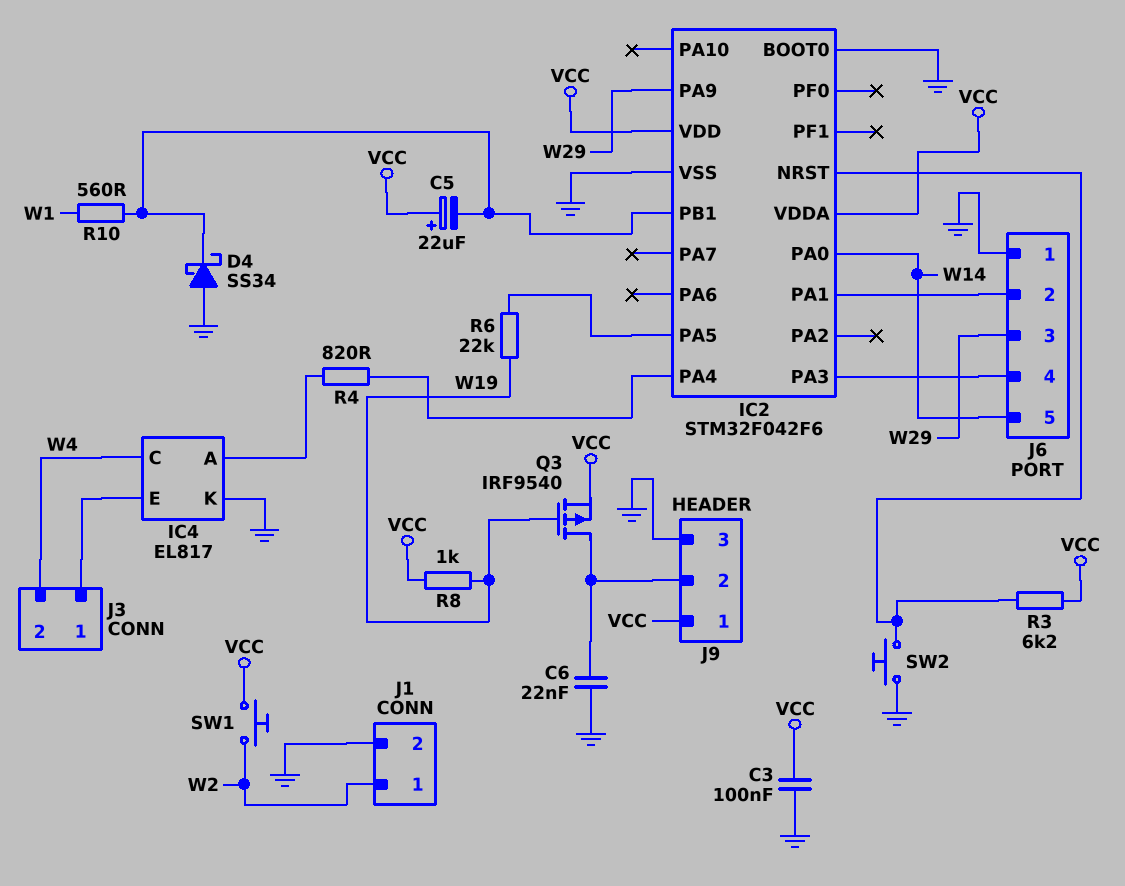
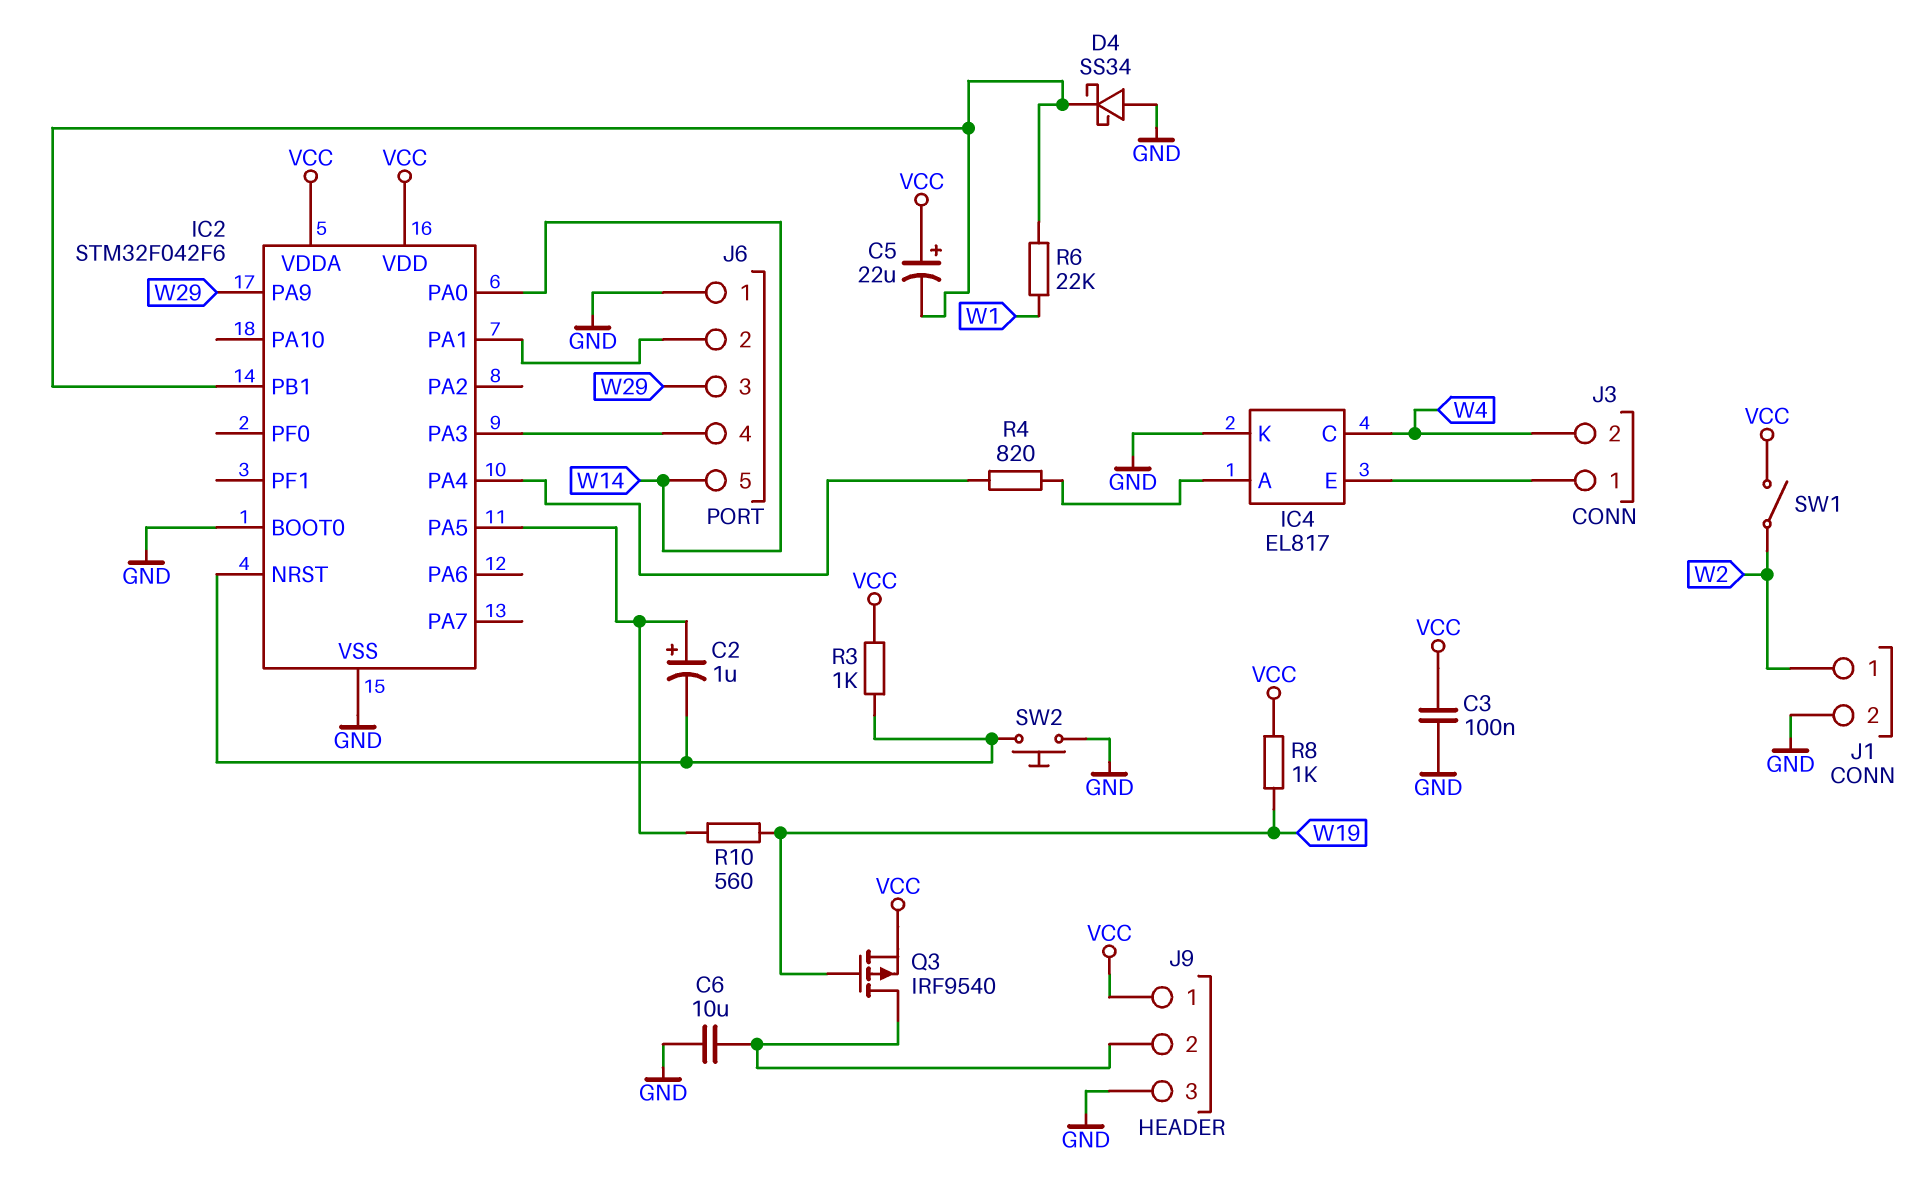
C2: none -> 1uF (plus IC2/PA5, minus IC2/NRST)
C6: 22nF (GND, J9/2) -> 10uF (GND, J9/2)
R3: 6.2k (IC2/NRST, VCC) -> 1k (IC2/NRST, VCC)
R6: 22k (IC2/PA5, W19) -> 22k (IC2/PB1, W1)
R10: 560 (IC2/PB1, W1) -> 560 (IC2/PA5, W19)
SW1: button (VCC, W2) -> switch (VCC, W2)

